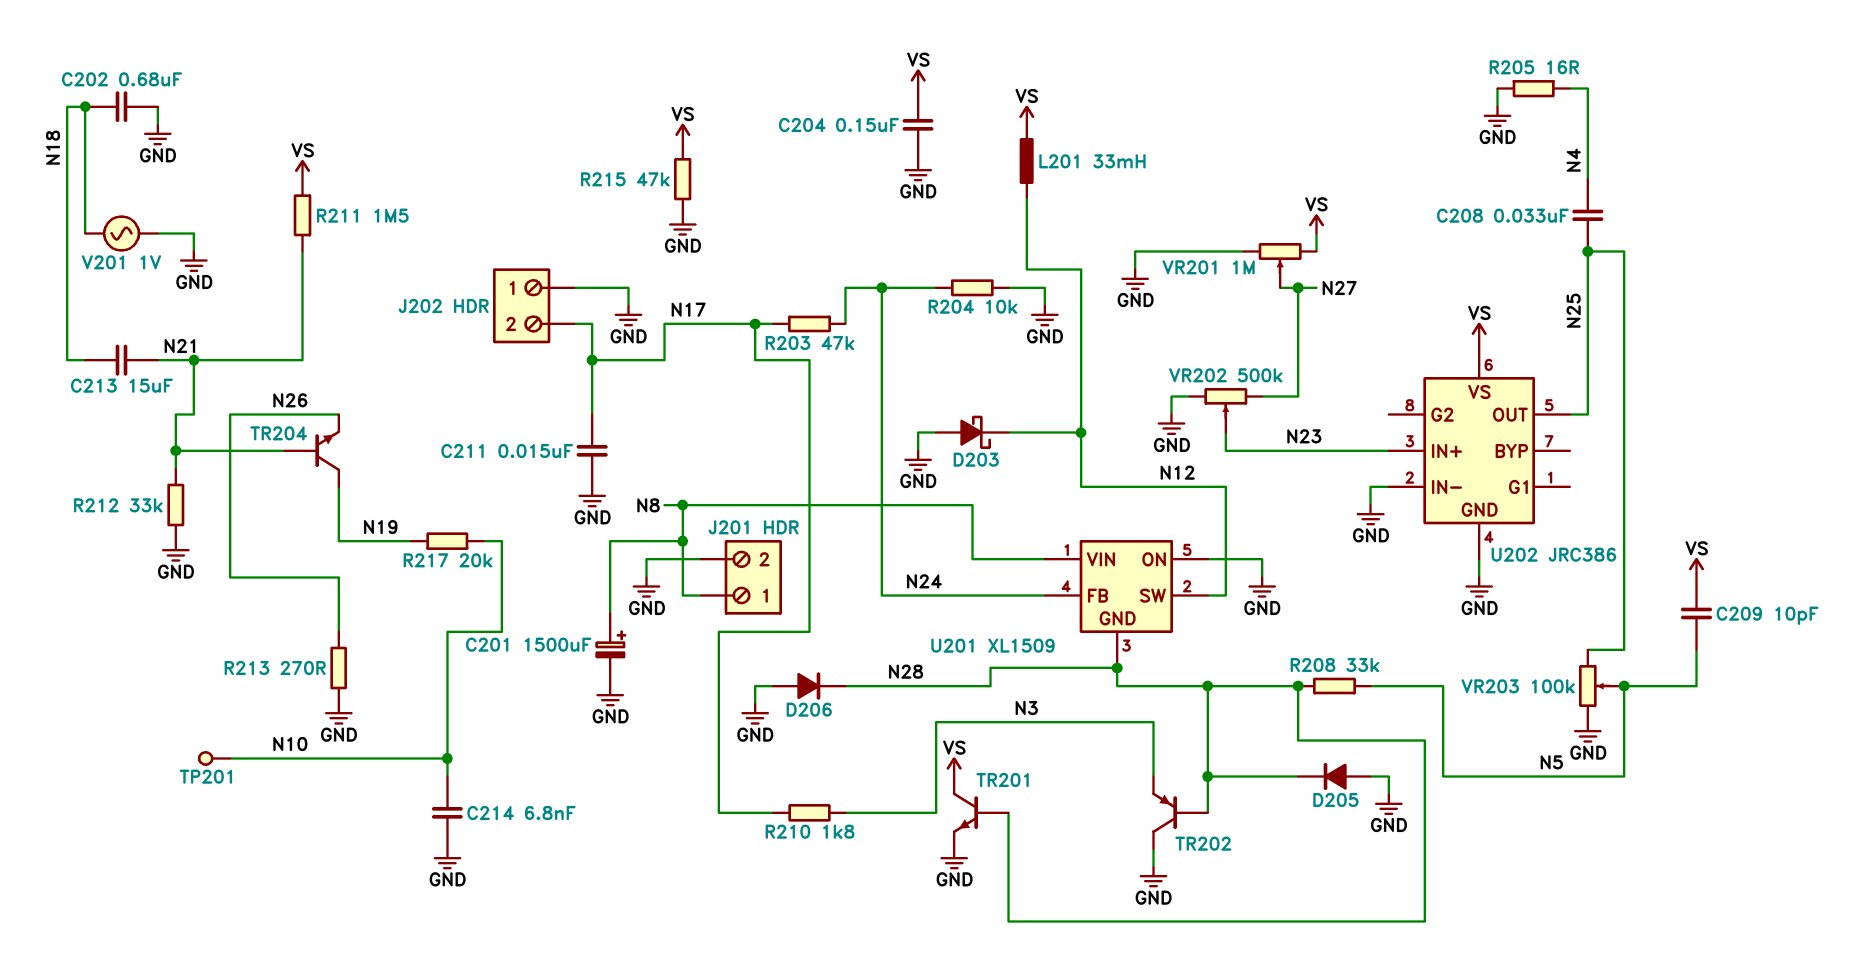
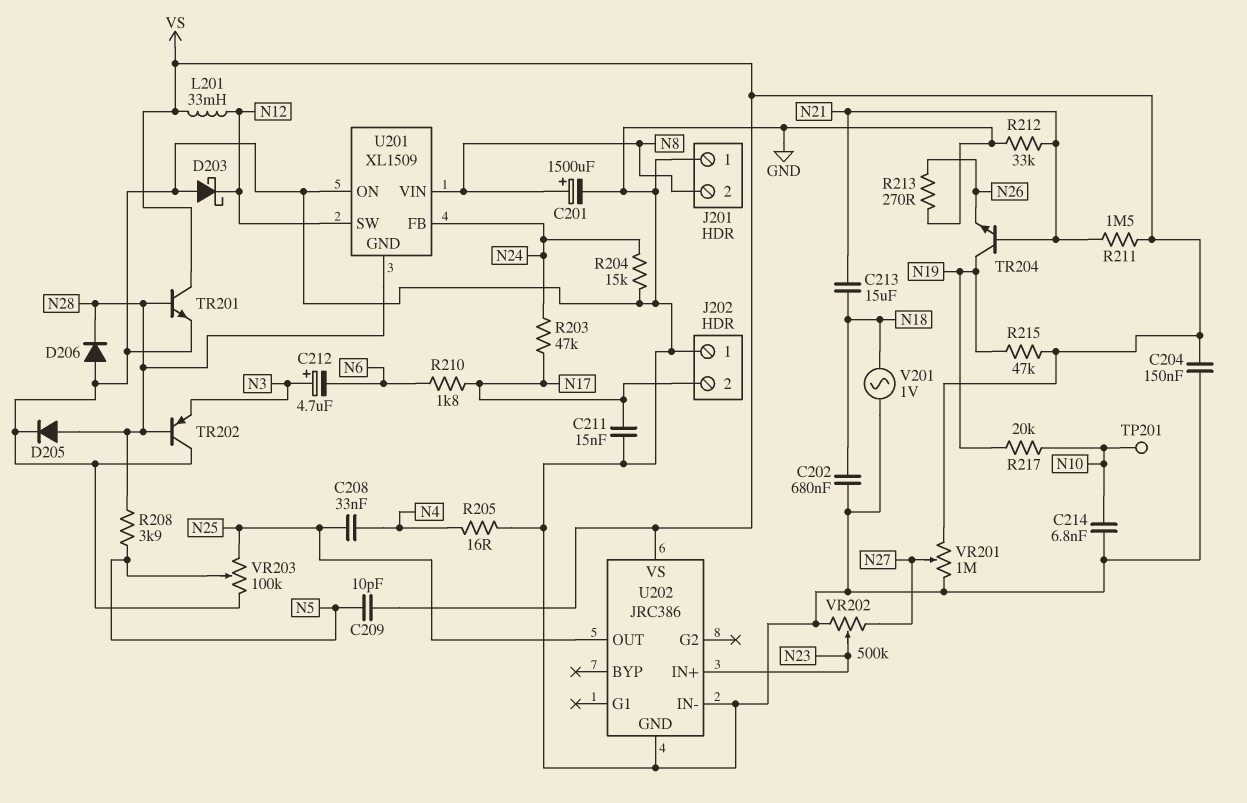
C212: none -> 4.7uF (plus N3, minus N6)
D205: diode (A GND, K N28) -> diode (A N28, K GND)
J201 pin 1: N8 -> GND
J201 pin 2: GND -> N8
R204: 10k (GND, N24) -> 15k (GND, N24)
R208: 33k (N5, N28) -> 3.9k (N5, N28)
R210: 1.8k (N3, N17) -> 1.8k (N6, N17)
R215: 47k (GND, VS) -> 47k (N19, VS)

